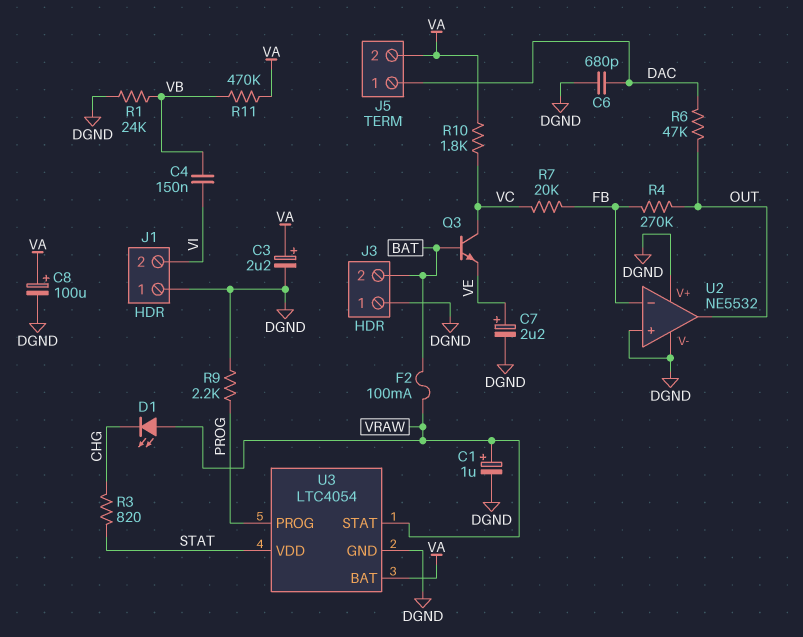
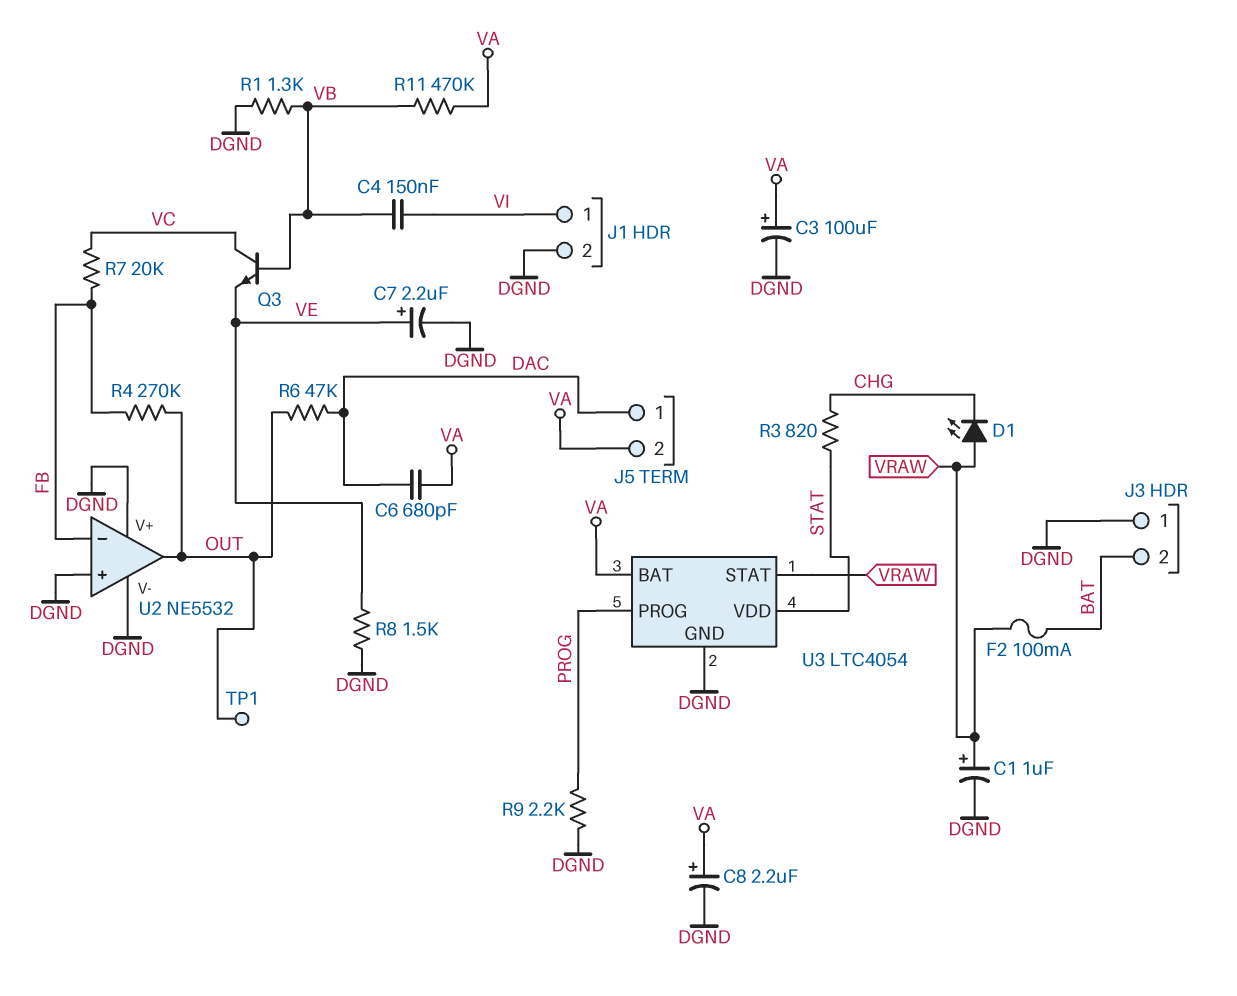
C3: 2.2uF (plus VA, minus DGND) -> 100uF (plus VA, minus DGND)
C6: 680pF (DAC, DGND) -> 680pF (DAC, VA)
C8: 100uF (plus VA, minus DGND) -> 2.2uF (plus VA, minus DGND)
J1 pin 1: DGND -> VI
J1 pin 2: VI -> DGND
Q3: NPN (B BAT, C VC, E VE) -> NPN (B VB, C VC, E VE)
R1: 24k (DGND, VB) -> 1.3k (DGND, VB)
R8: none -> 1.5k (DGND, VE)
R10: 1.8k (VA, VC) -> none
TP1: none -> test point (OUT)

